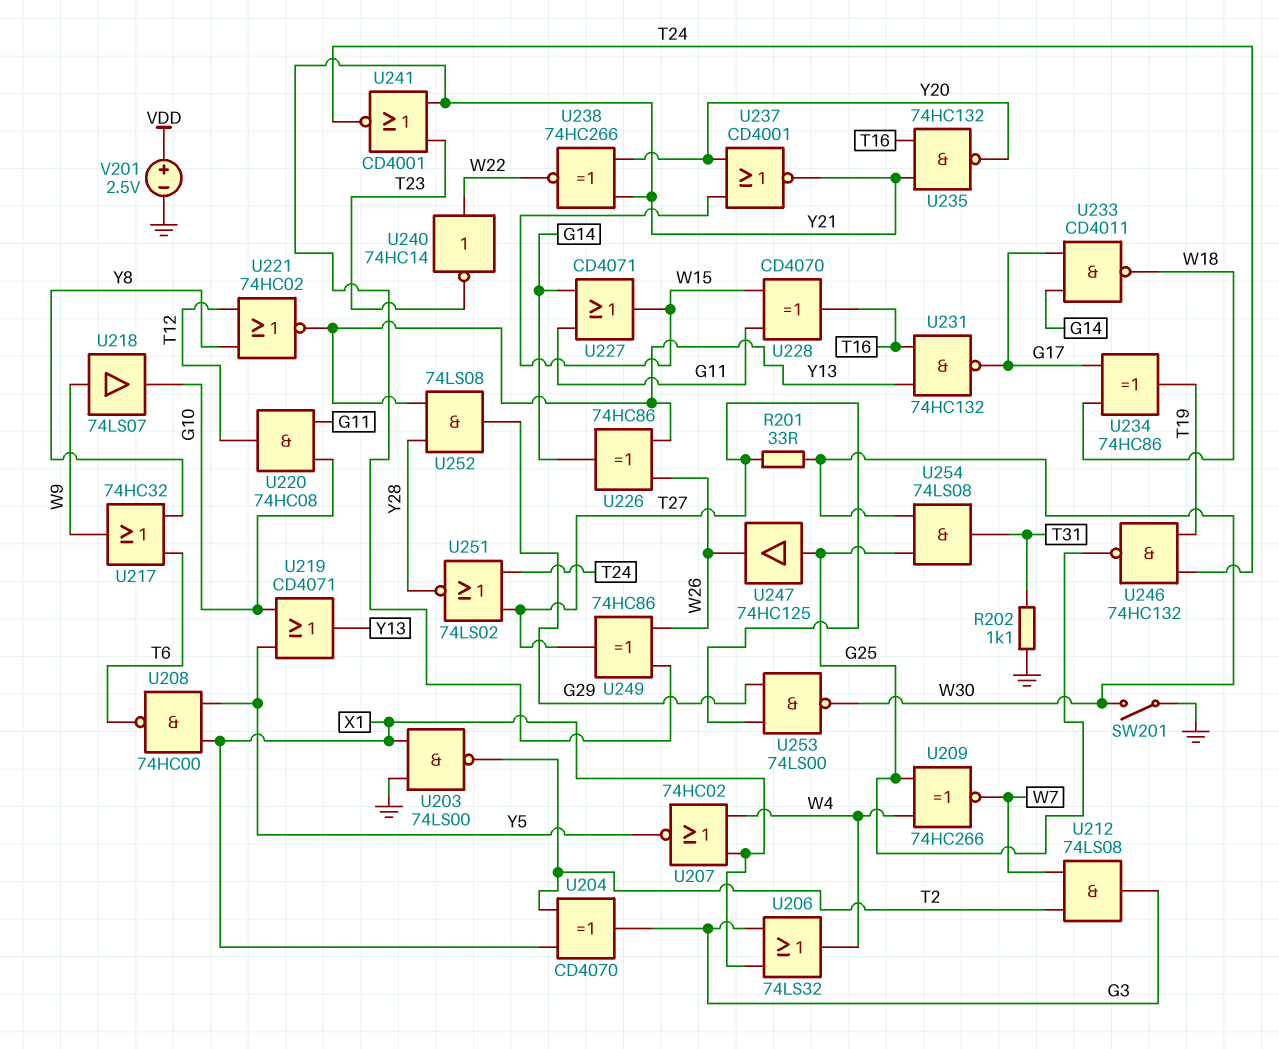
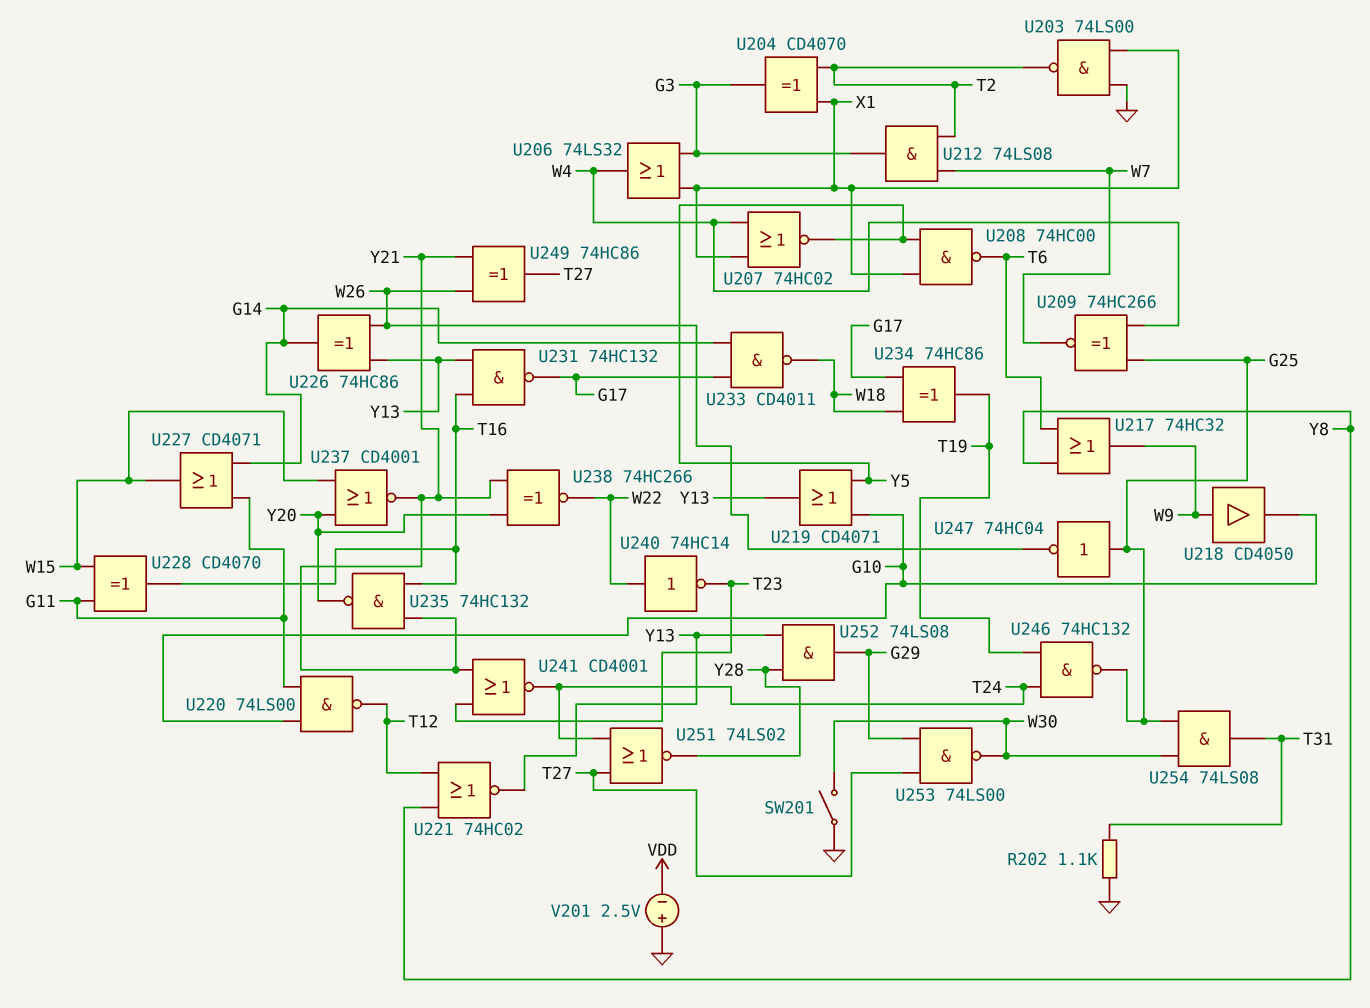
R201: 33 (T27, W30) -> none
U218: buffer 74LS07 (in W9, out G10) -> buffer CD4050 (in W9, out G10)
U220: AND 74HC08 (in G10, in G11, out T12) -> NAND 74LS00 (in G10, in G11, out T12)
U247: buffer 74HC125 (in G25, out W26) -> NOT 74HC04 (in G25, out W26)
V201: 2.5V (plus VDD, minus GND) -> 2.5V (plus GND, minus VDD)

